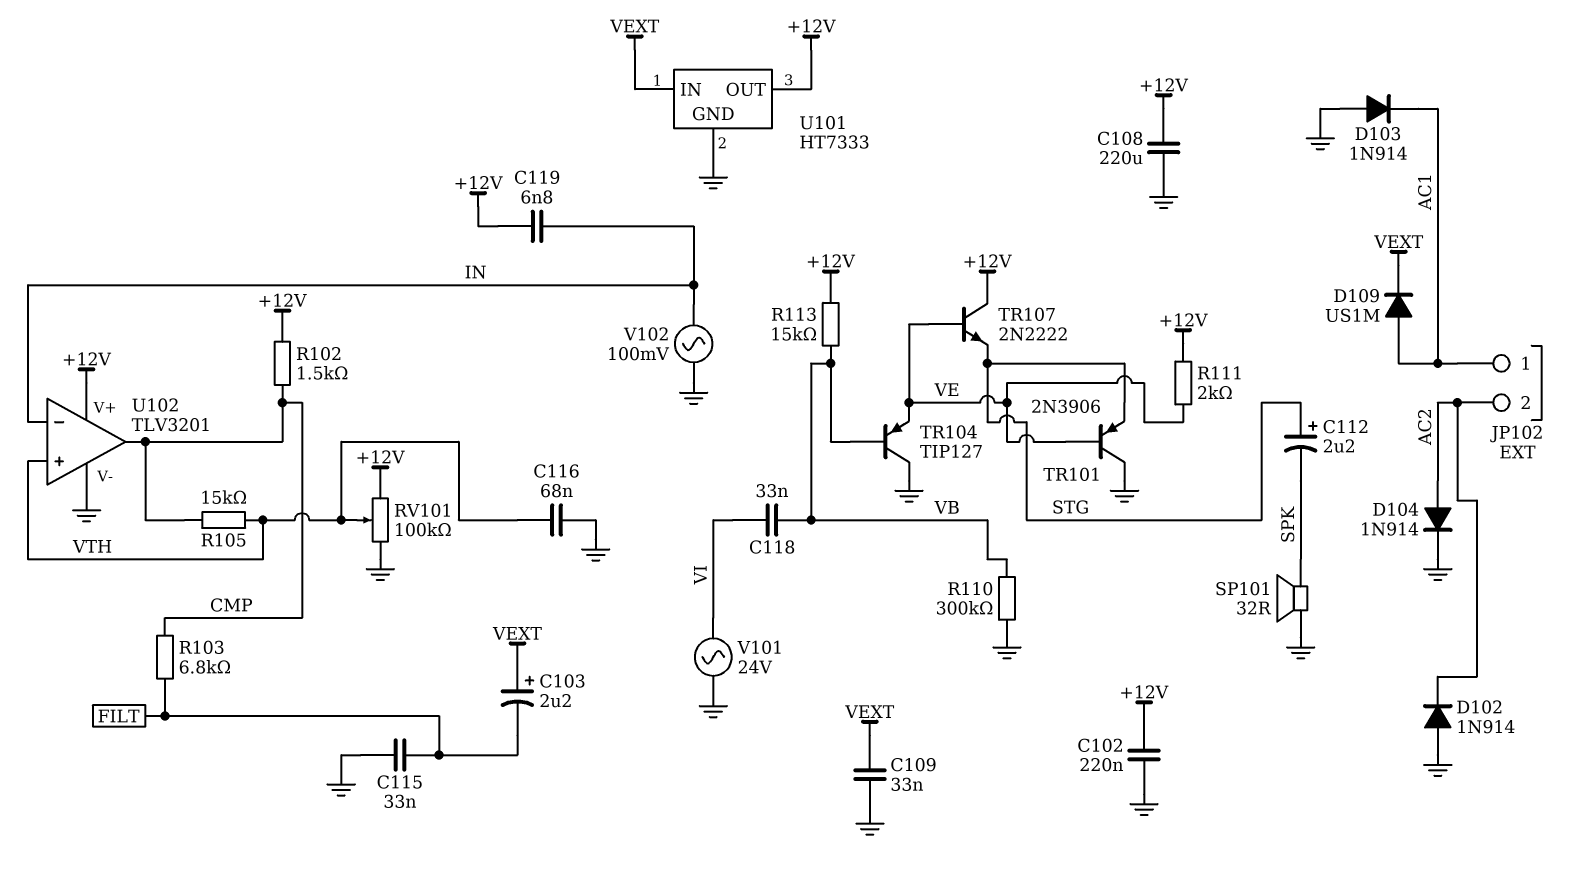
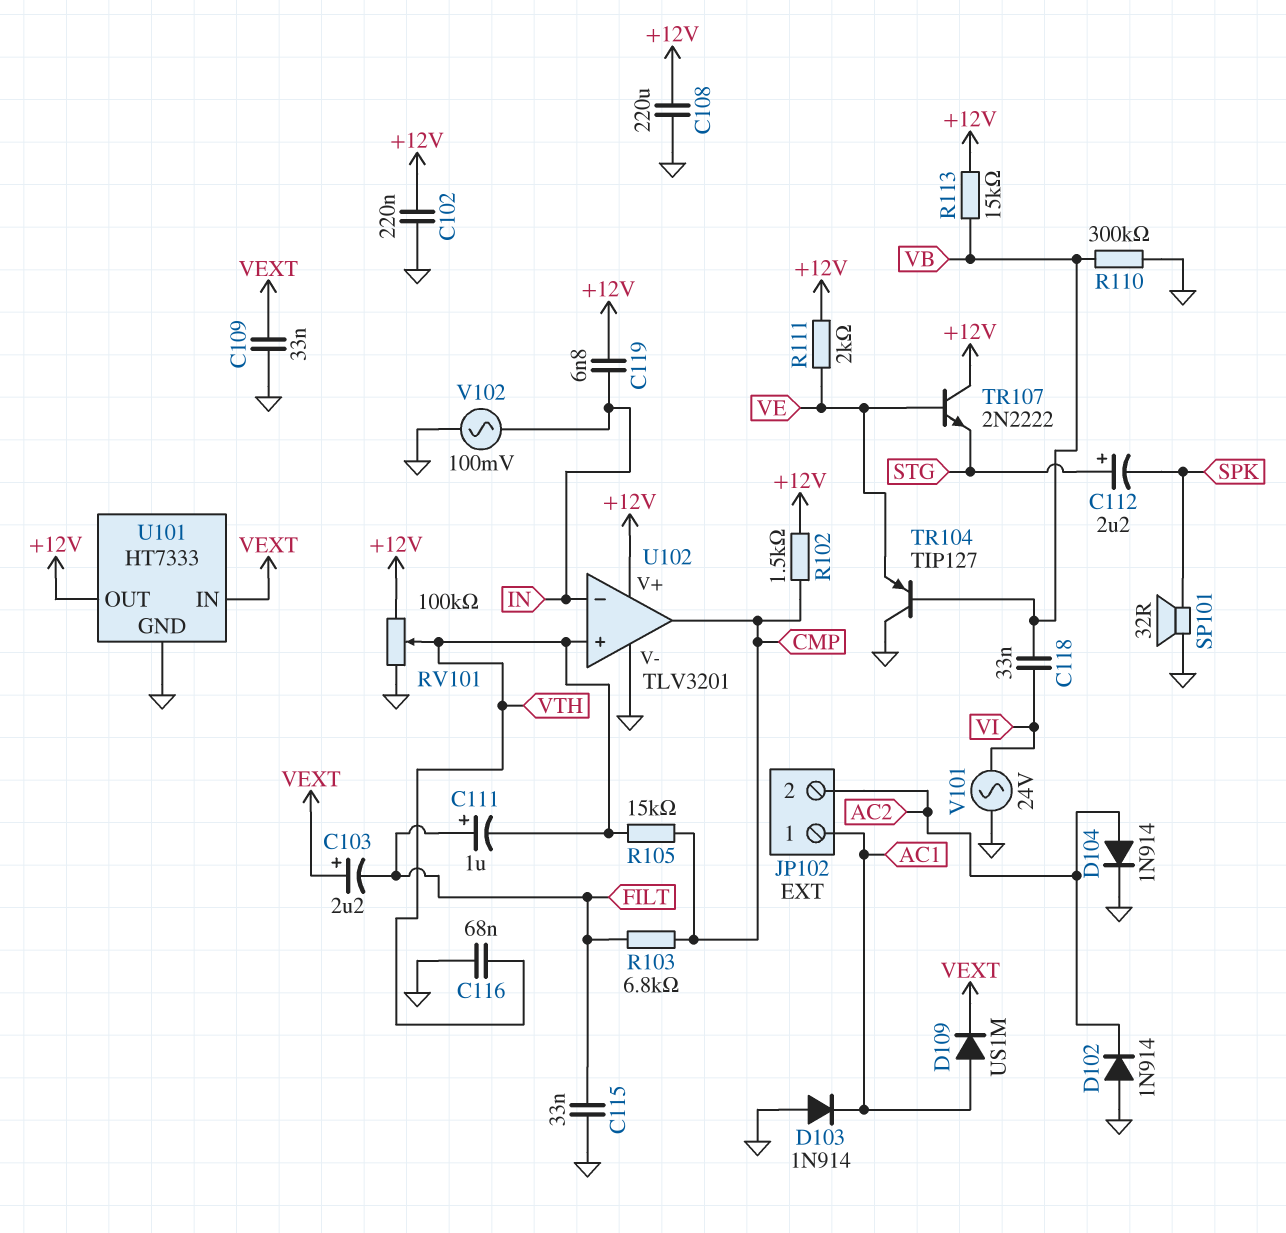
C111: none -> 1uF (plus FILT, minus VTH)
TR101: PNP 2N3906 (B VE, C GND, E STG) -> none

